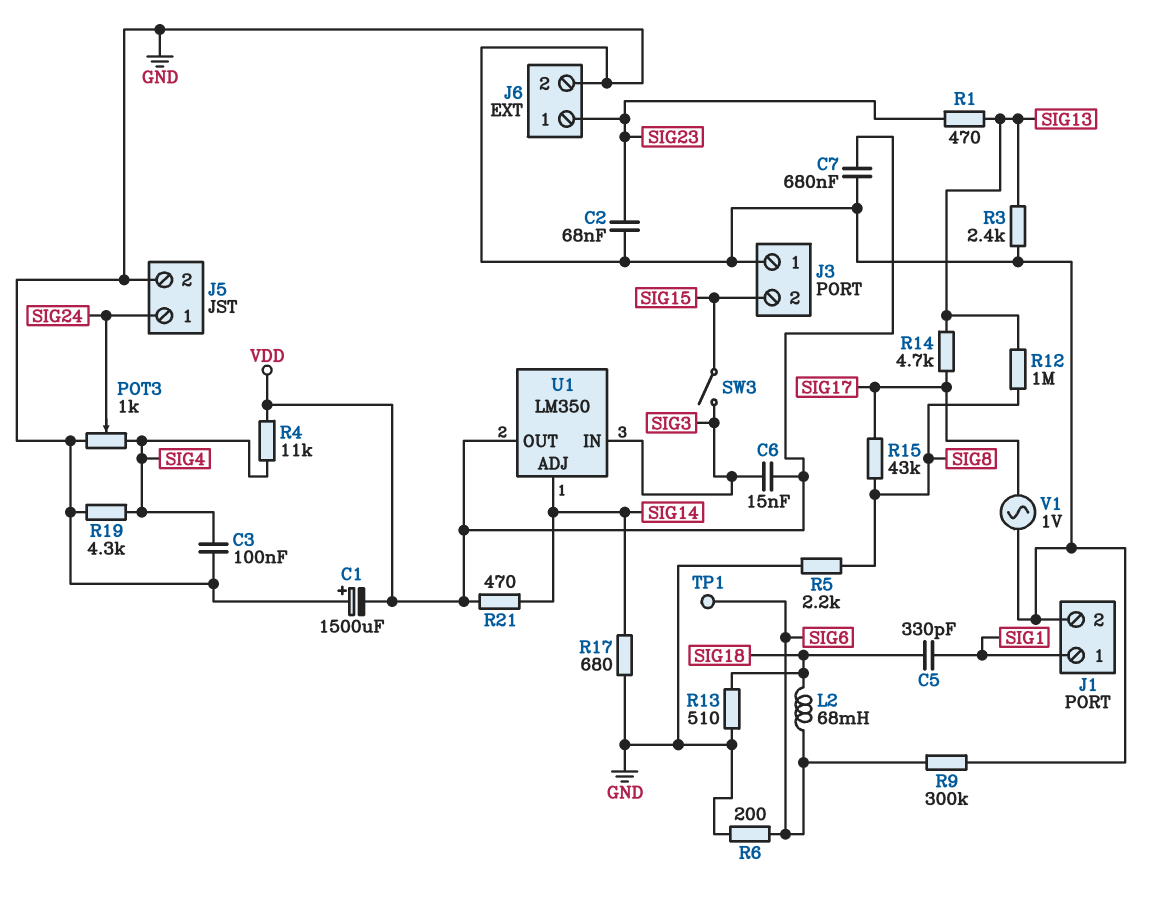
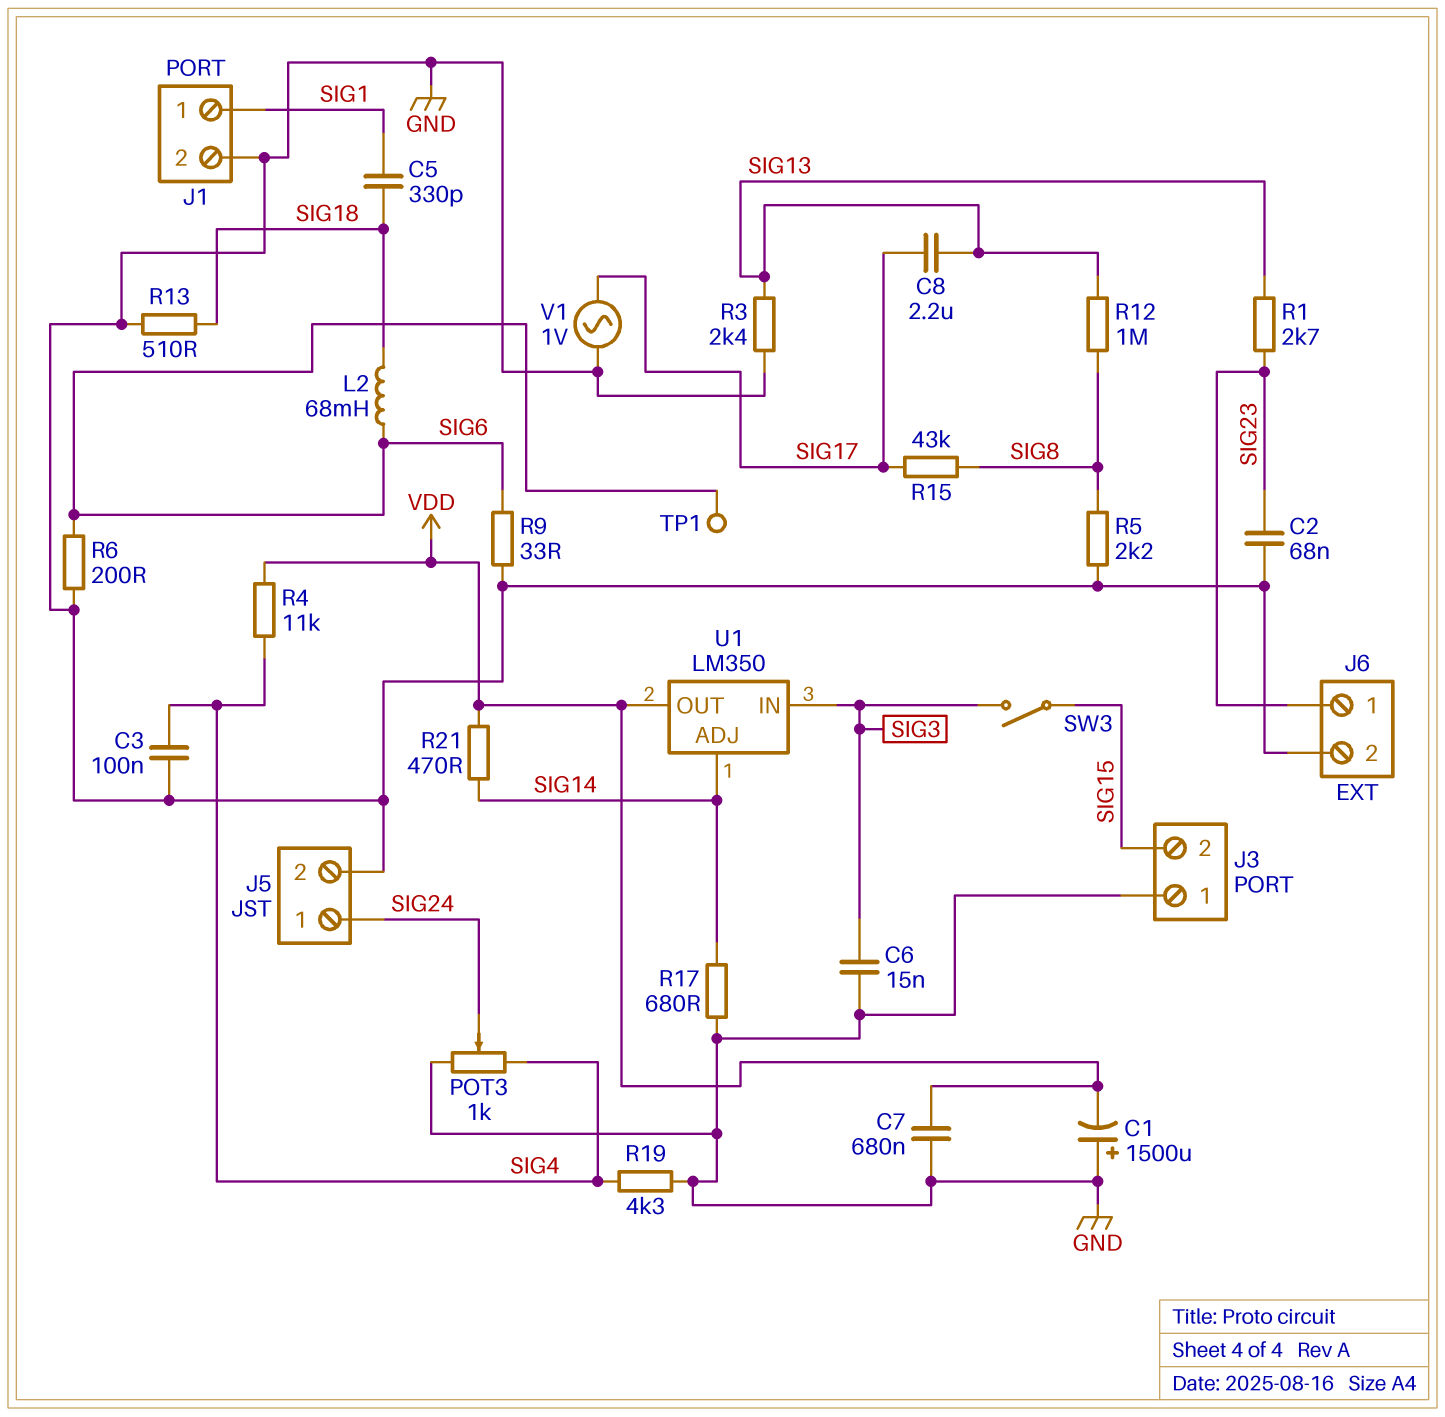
C6: 15nF (SIG3, VDD) -> 15nF (GND, SIG3)
C8: none -> 2.2uF (SIG13, SIG17)
R1: 470 (SIG13, SIG23) -> 2.7k (SIG13, SIG23)
R9: 300k (GND, SIG6) -> 33 (GND, SIG6)
R14: 4.7k (SIG13, SIG17) -> none

